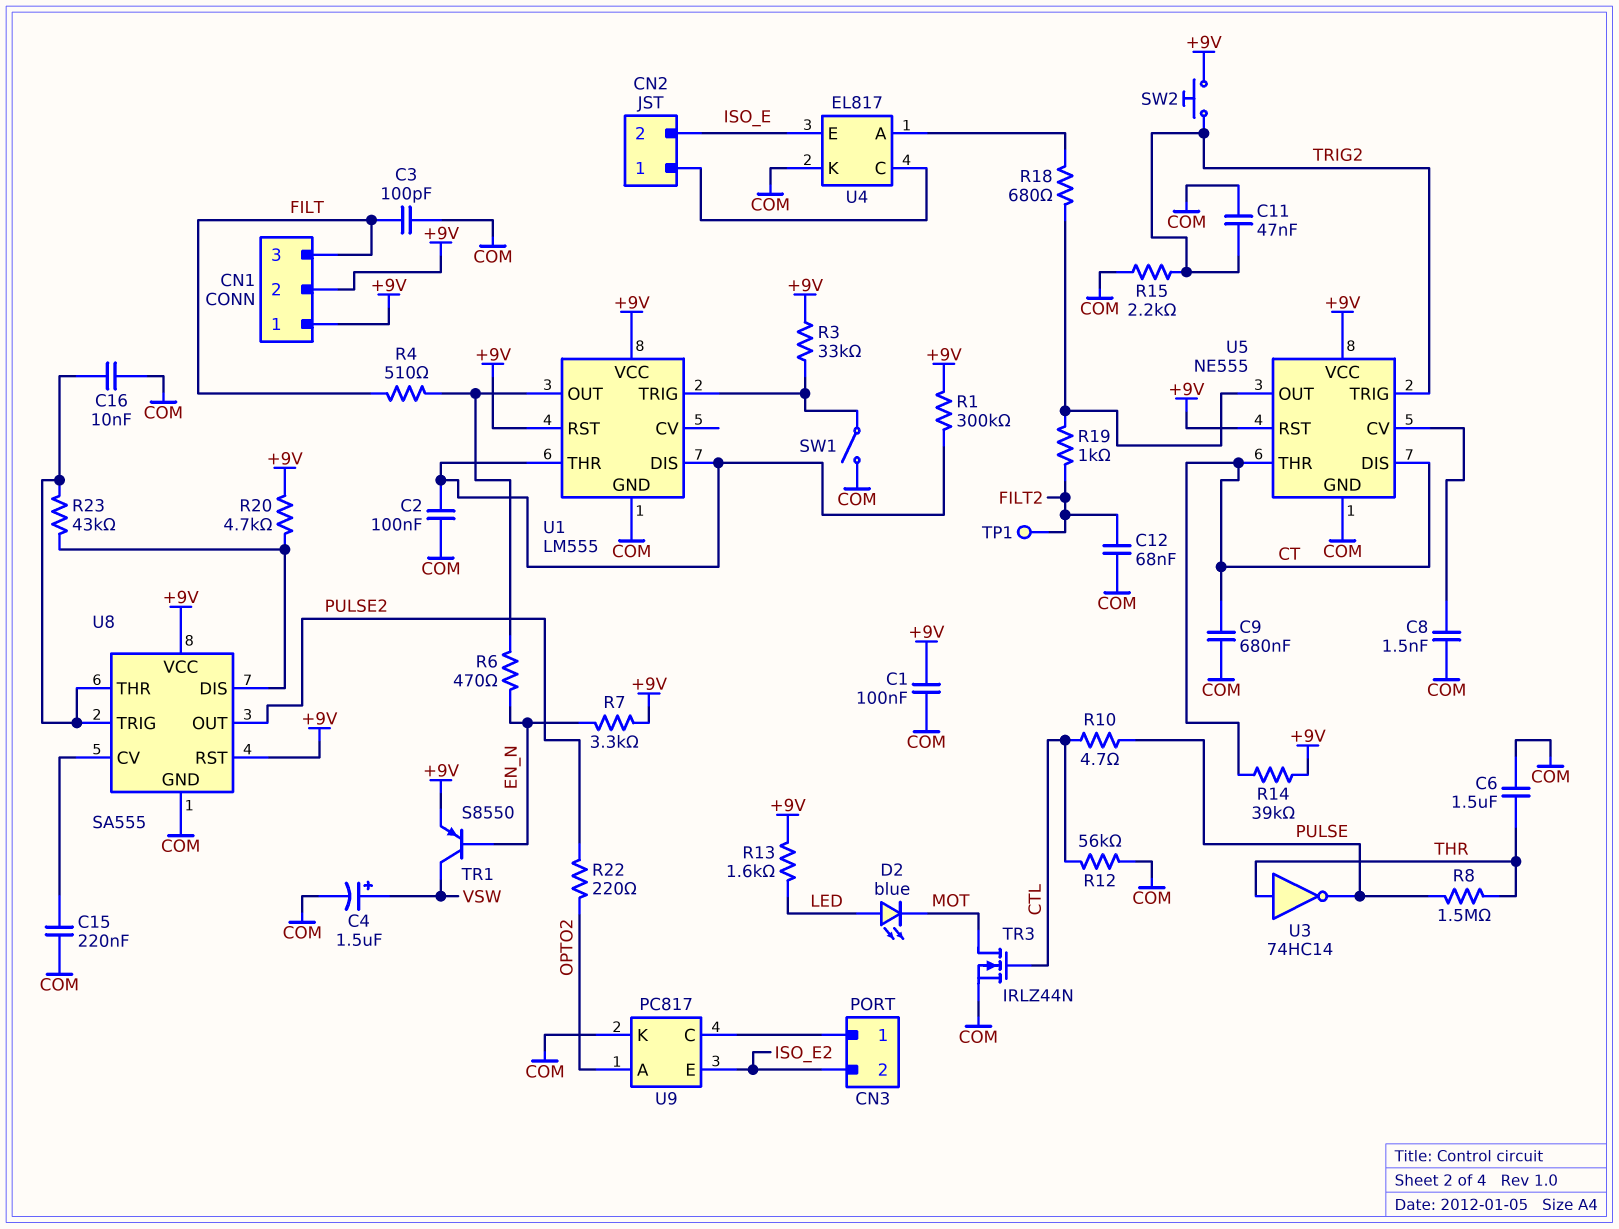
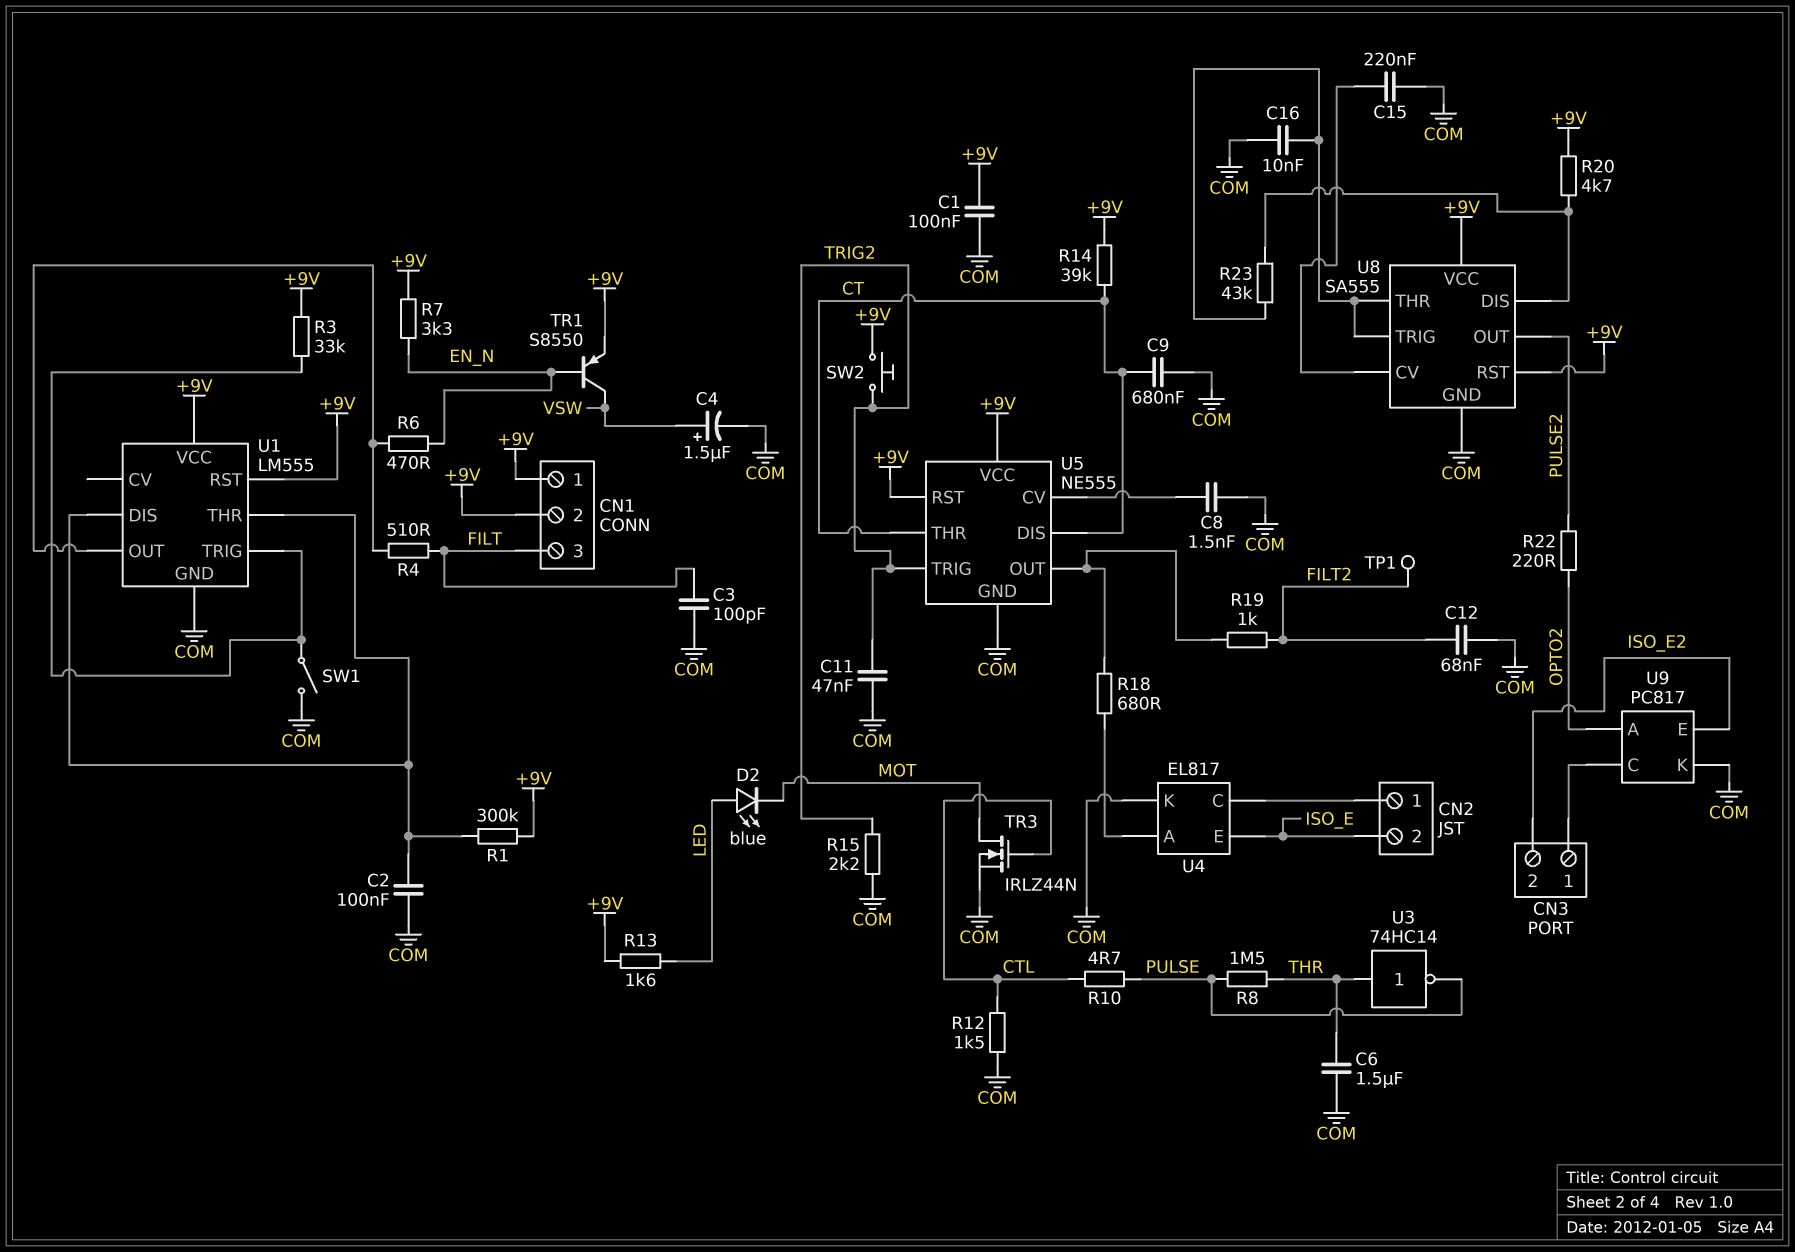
R12: 56k (COM, CTL) -> 1.5k (COM, CTL)

